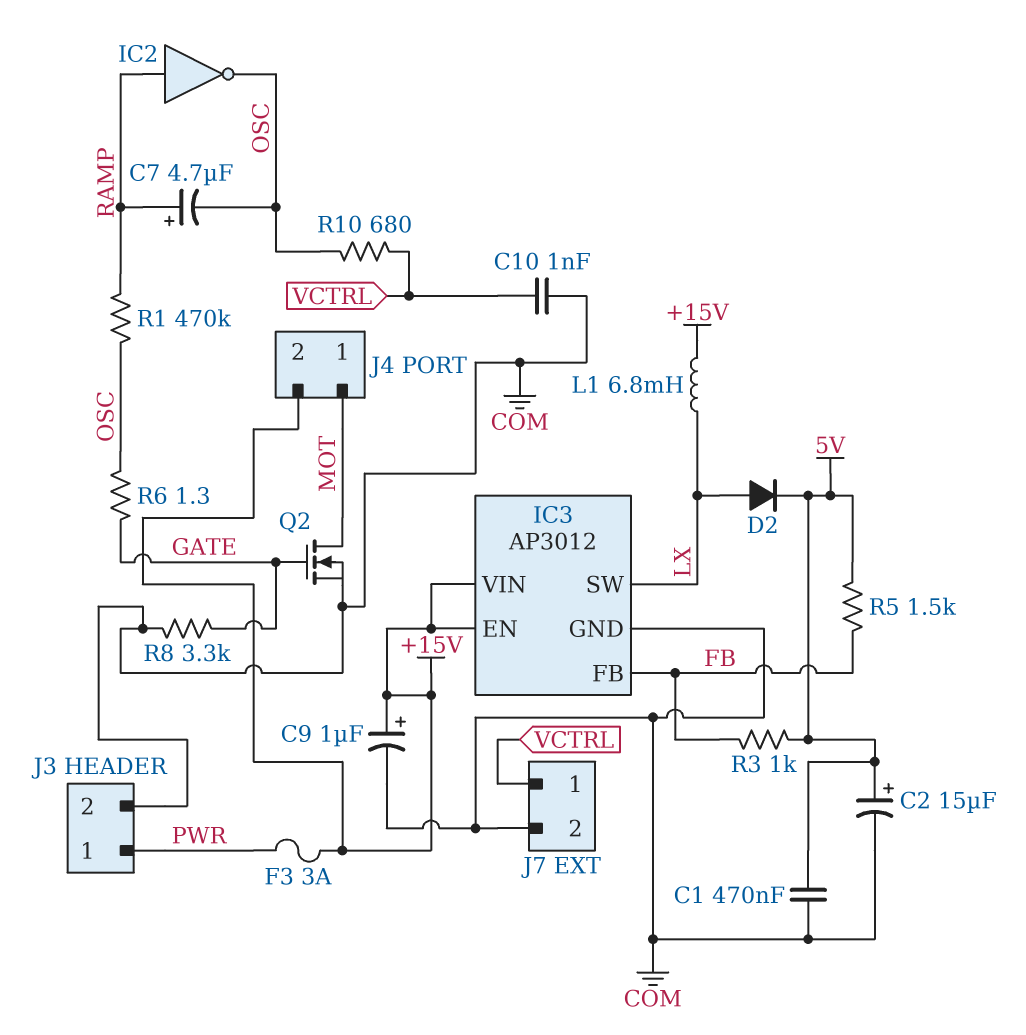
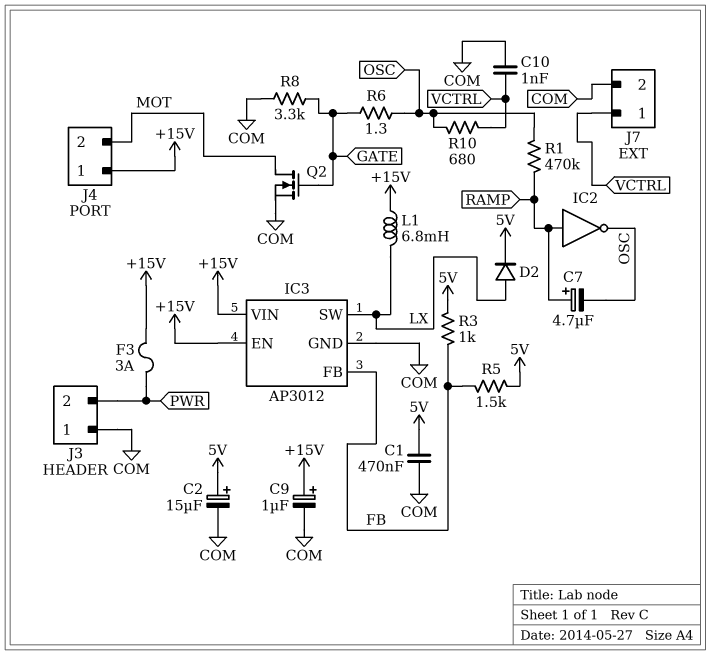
J3 pin 1: PWR -> COM
J3 pin 2: COM -> PWR
J4 pin 1: MOT -> +15V
J4 pin 2: +15V -> MOT

